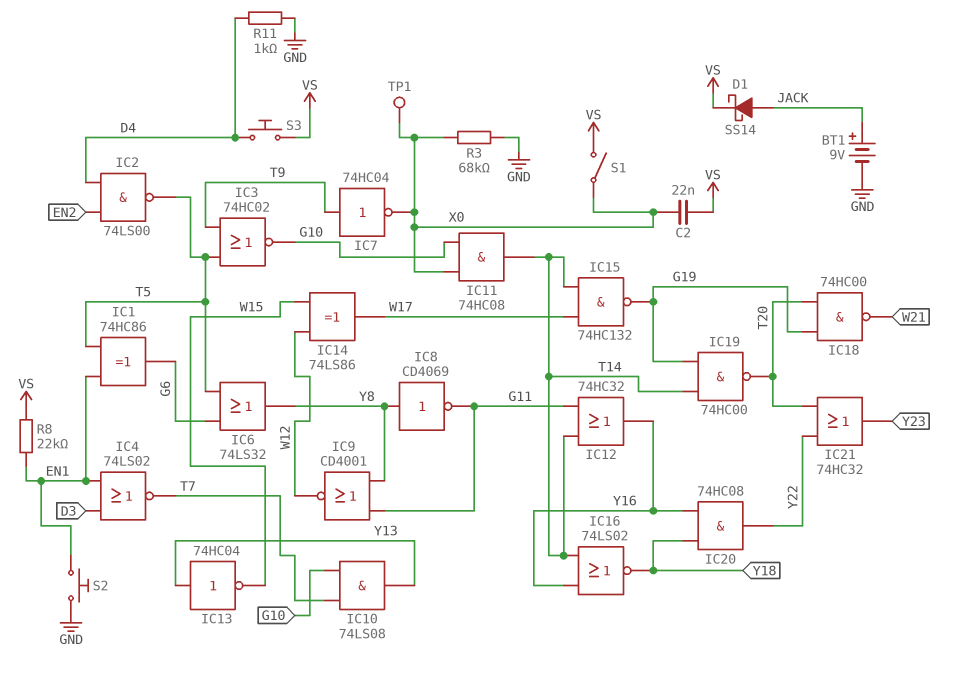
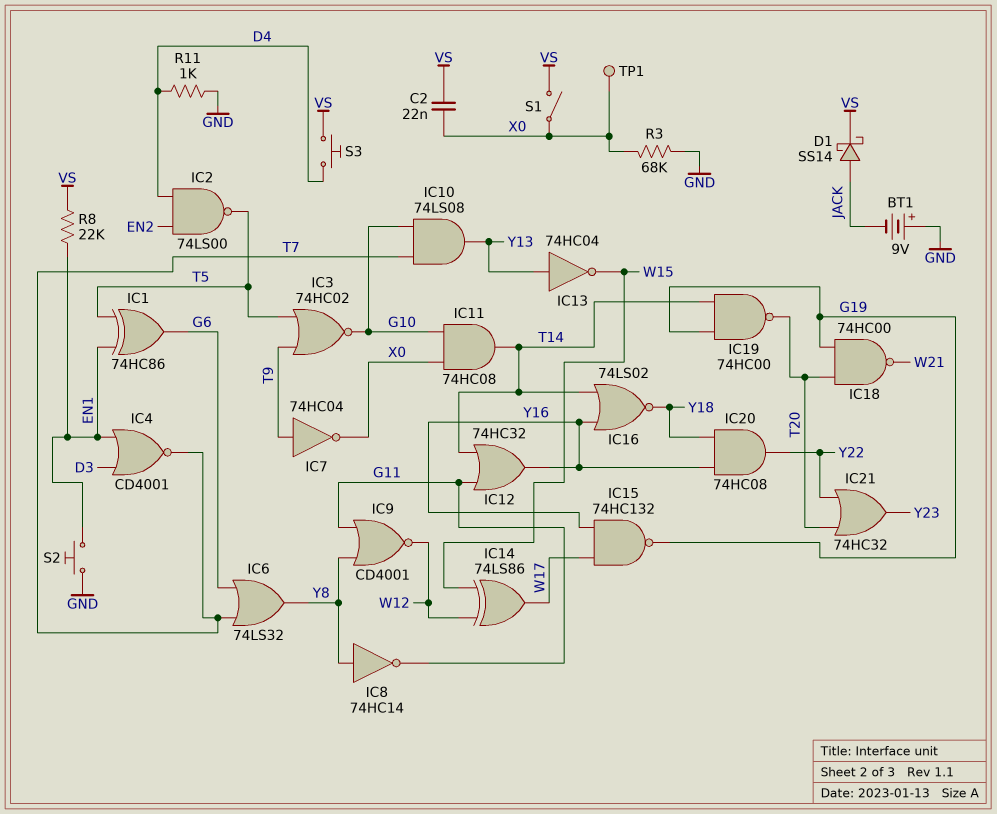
BT1: 9V (plus JACK, minus GND) -> 9V (plus GND, minus JACK)
IC4: NOR 74LS02 (in D3, in EN1, out T7) -> NOR CD4001 (in D3, in EN1, out T7)
IC6: OR 74LS32 (in G6, in T5, out Y8) -> OR 74LS32 (in G6, in T7, out Y8)
IC8: NOT CD4069 (in Y8, out G11) -> NOT 74HC14 (in Y8, out G11)
IC15: NAND 74HC132 (in T14, in W17, out G19) -> NAND 74HC132 (in W17, in Y16, out G19)

